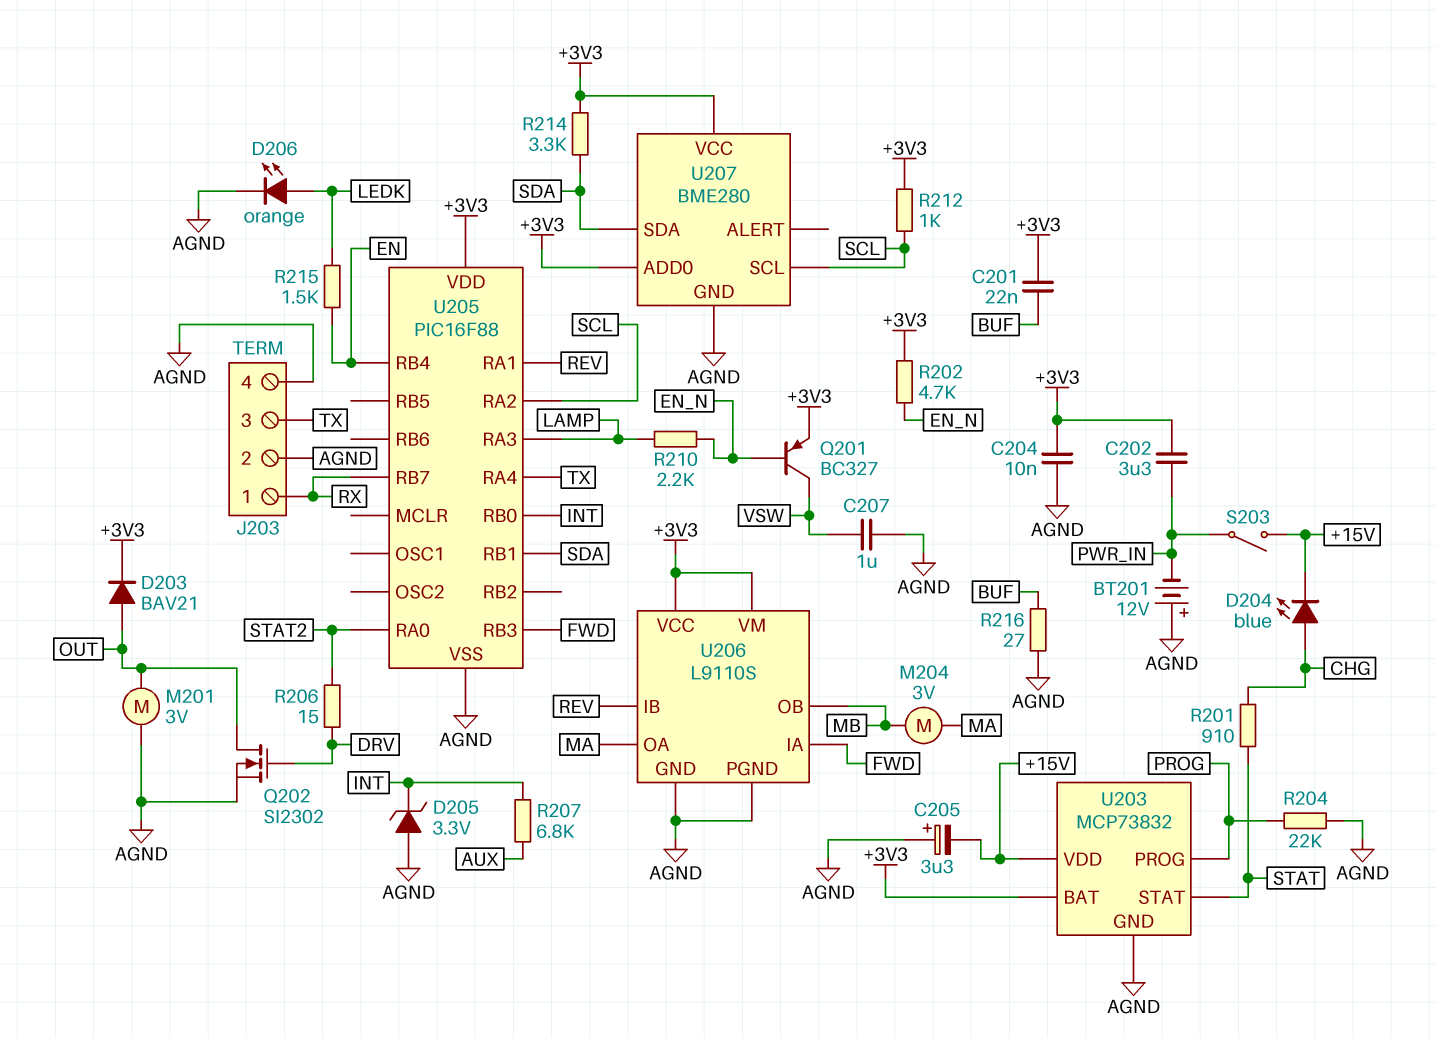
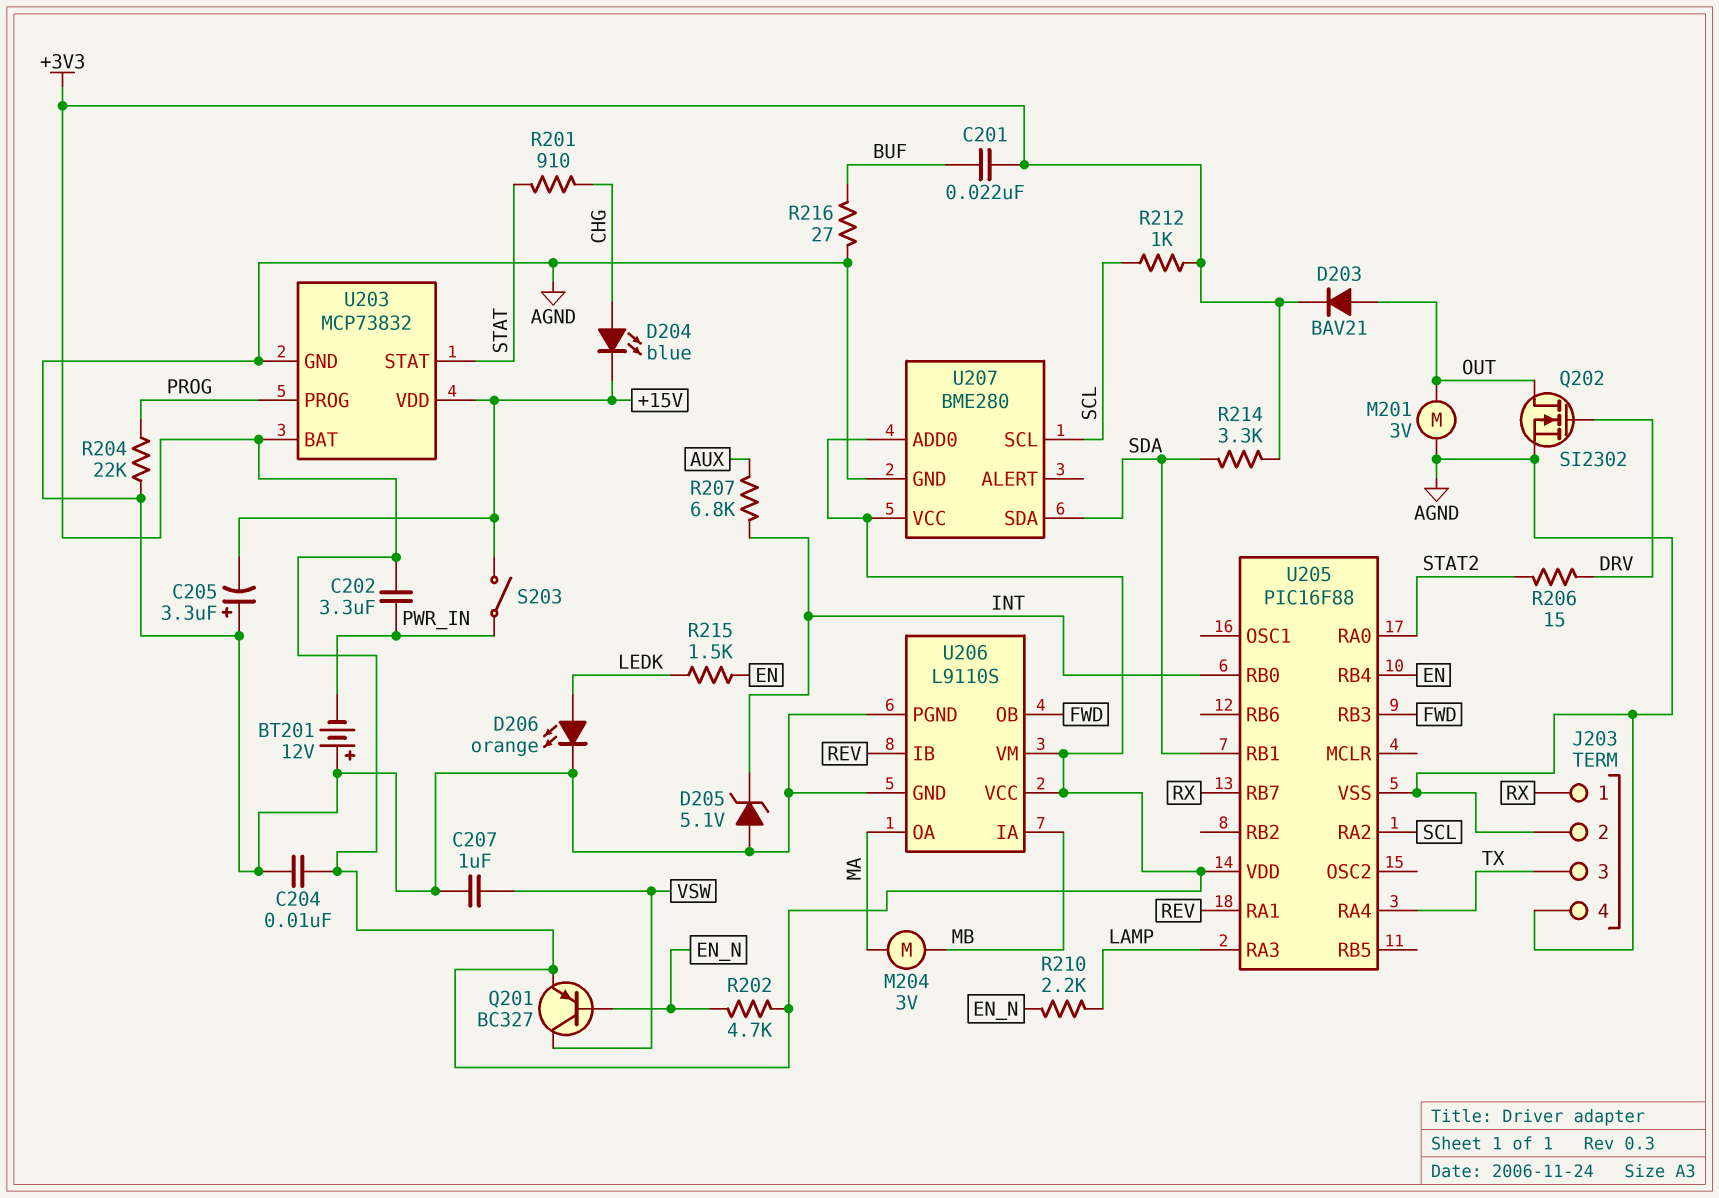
D205: zener 3.3V (A AGND, K INT) -> zener 5.1V (A AGND, K INT)
U206 pin IA: FWD -> MB
U206 pin OB: MB -> FWD

